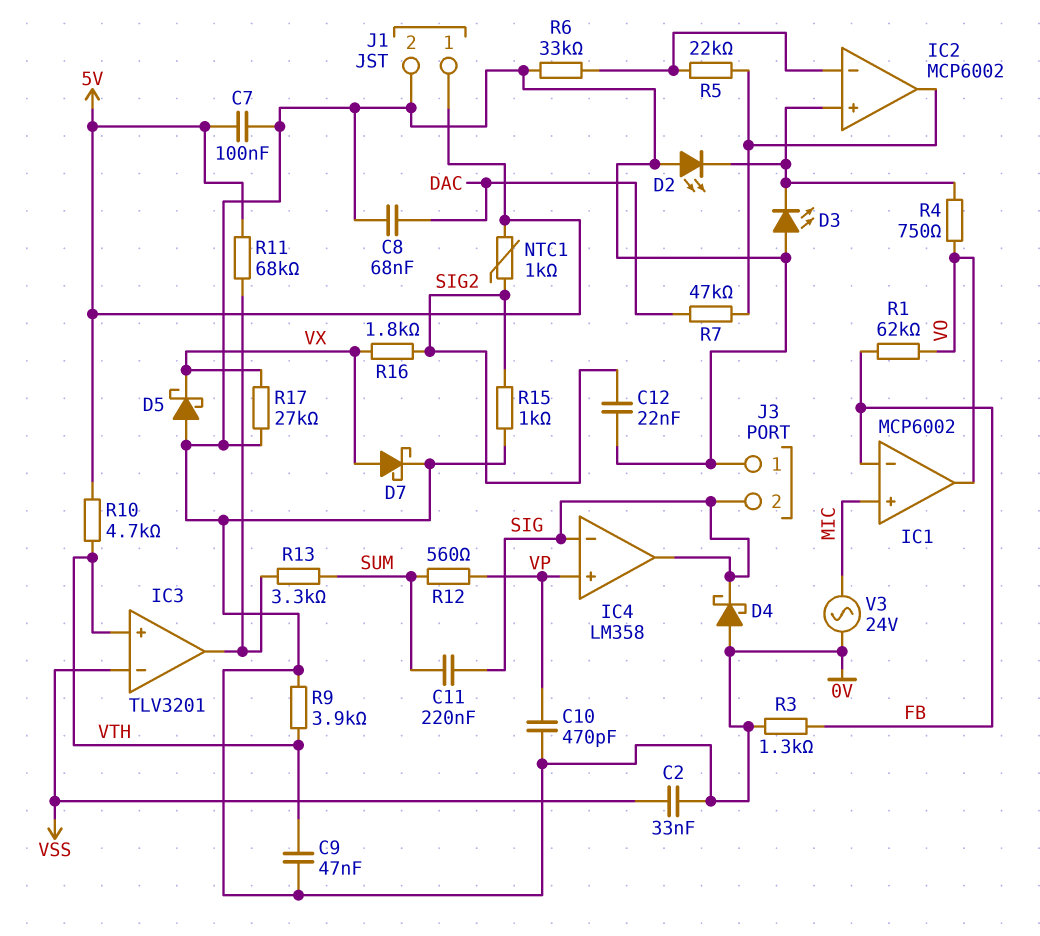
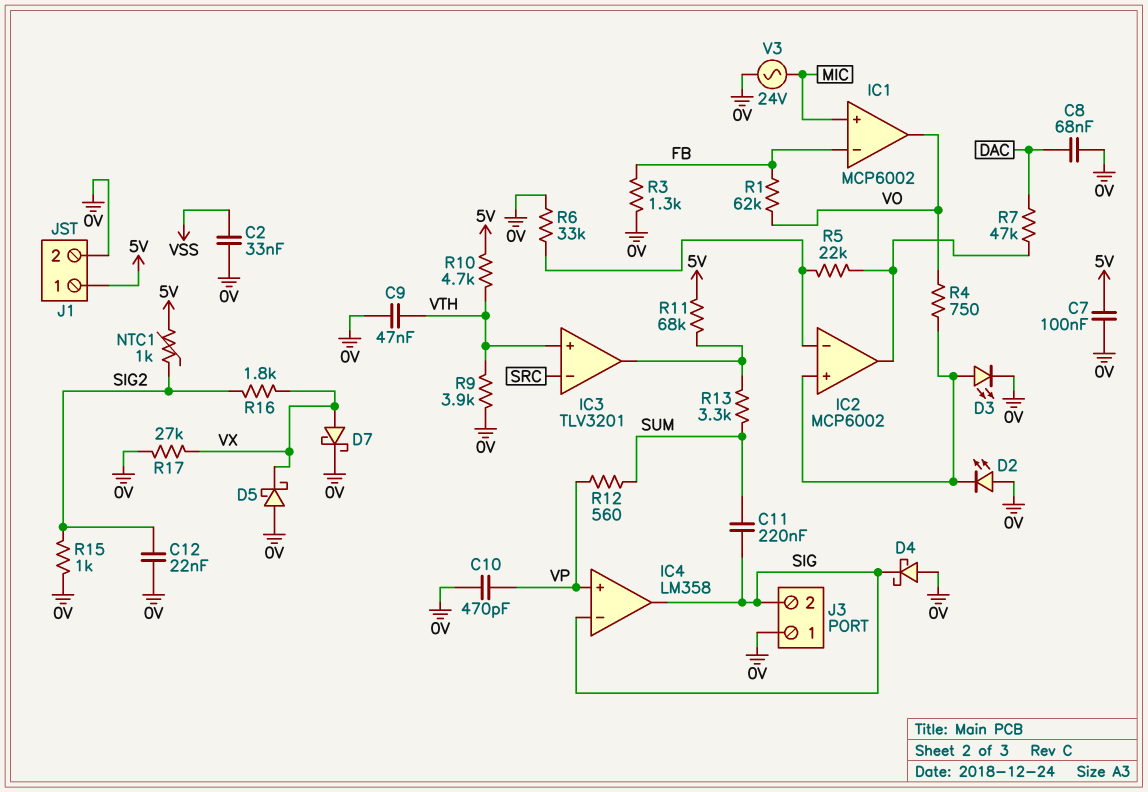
D3: LED (A 0V, K IC2/in+) -> LED (A IC2/in+, K 0V)
IC3 pin in-: VSS -> SRC

